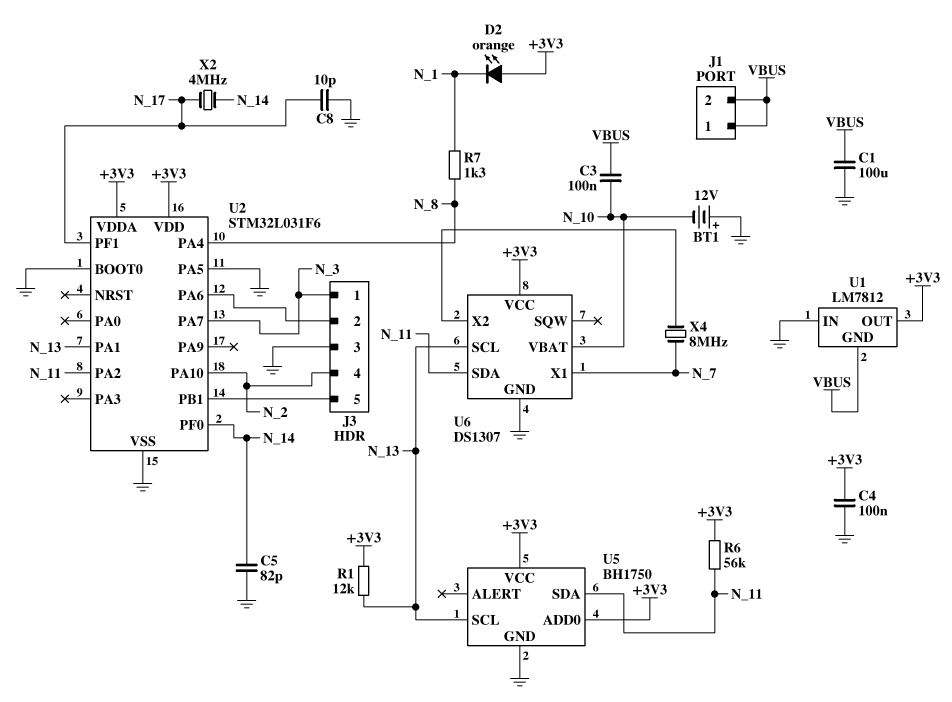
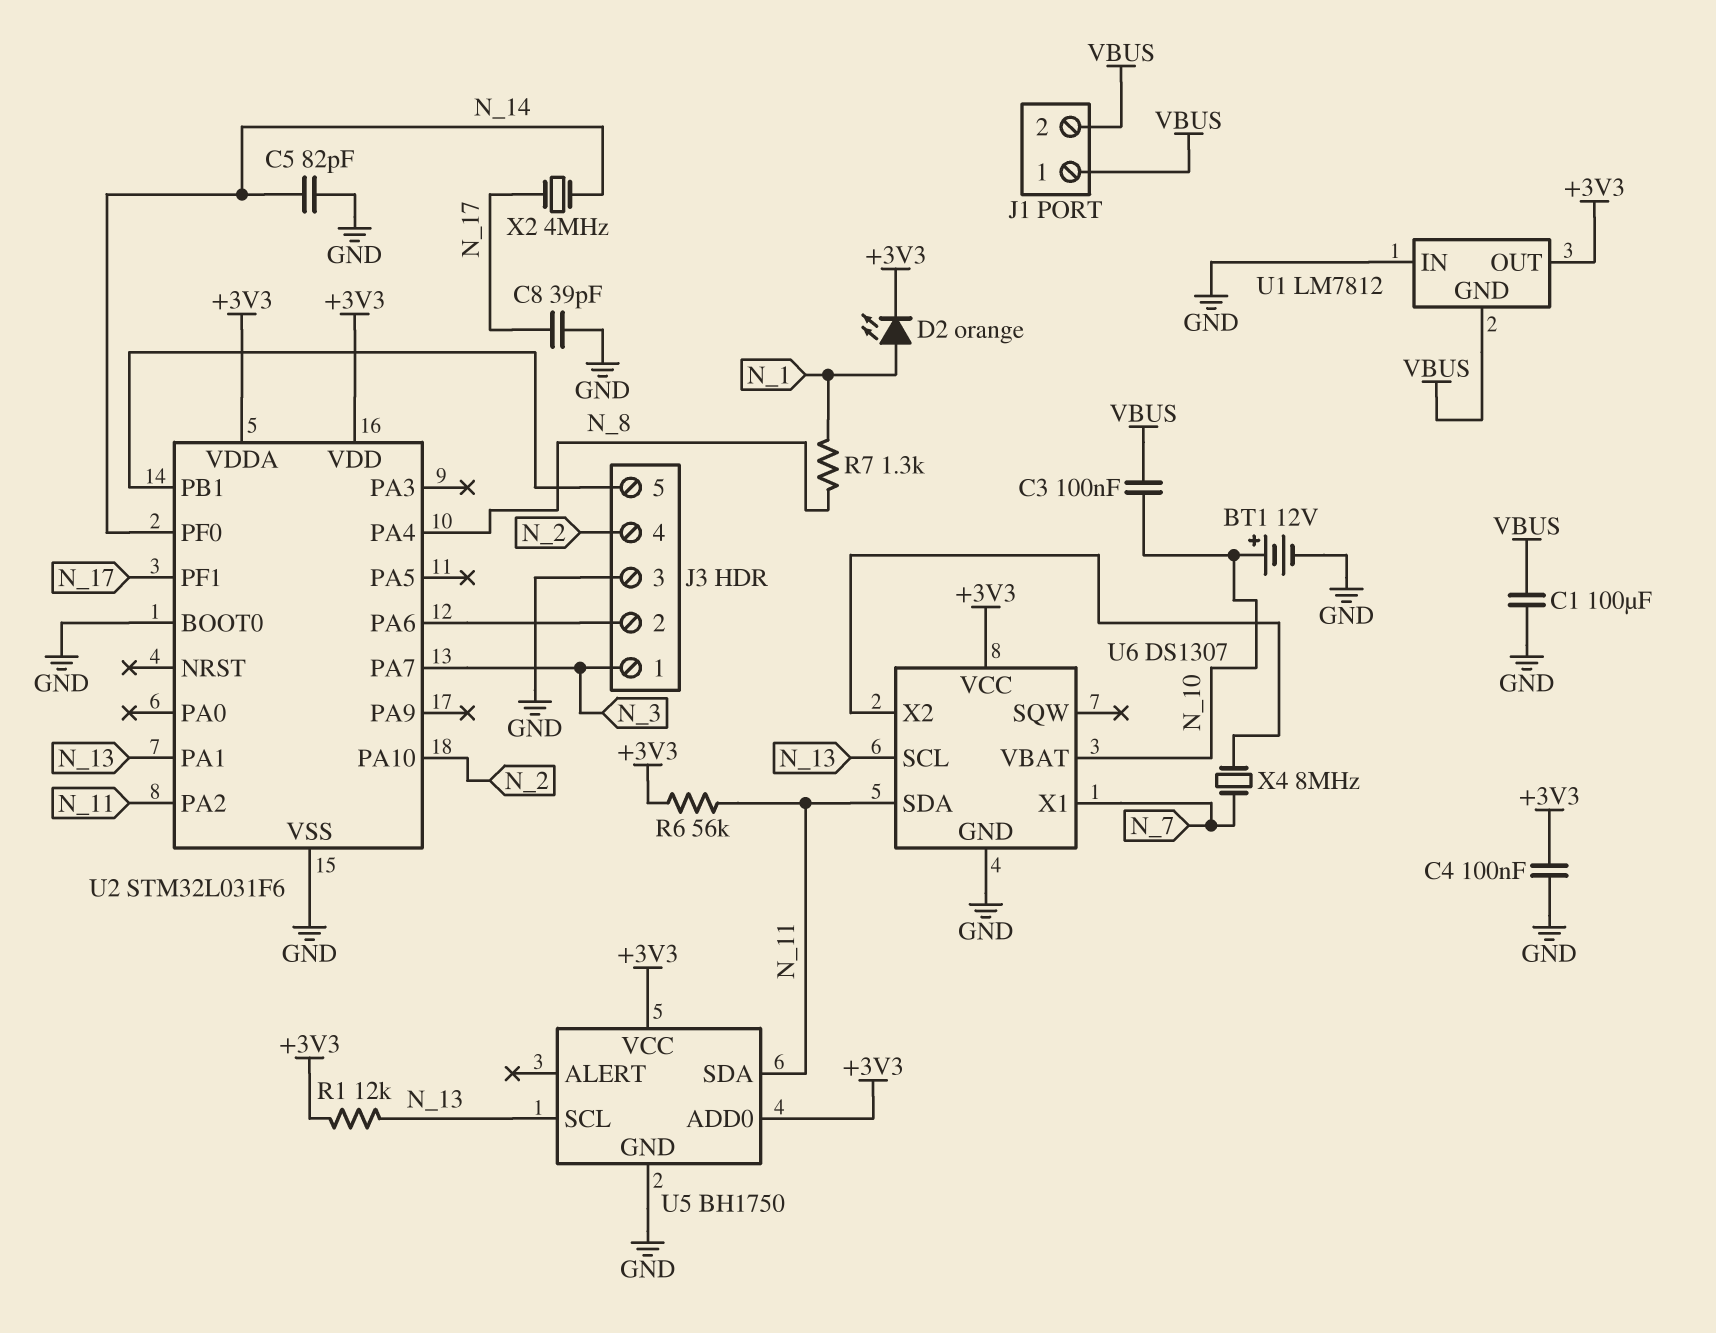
BT1: 12V (plus GND, minus N_10) -> 12V (plus N_10, minus GND)
C8: 10pF (GND, N_17) -> 39pF (GND, N_17)
D2: LED orange (A +3V3, K N_1) -> LED orange (A N_1, K +3V3)
U2 pin PA5: GND -> none

